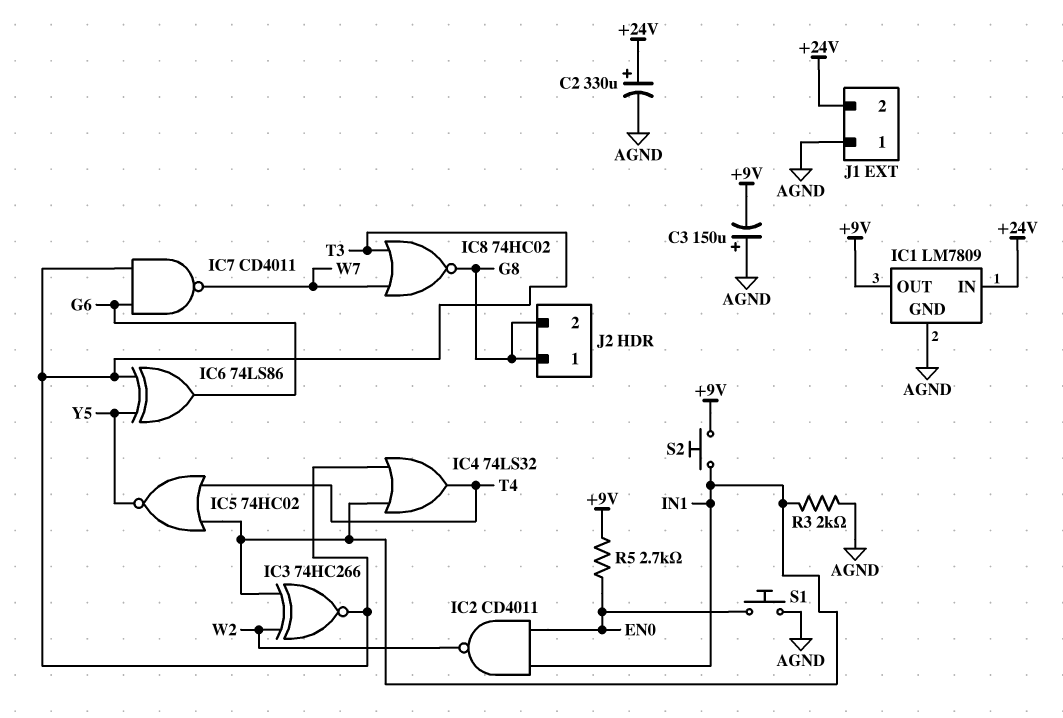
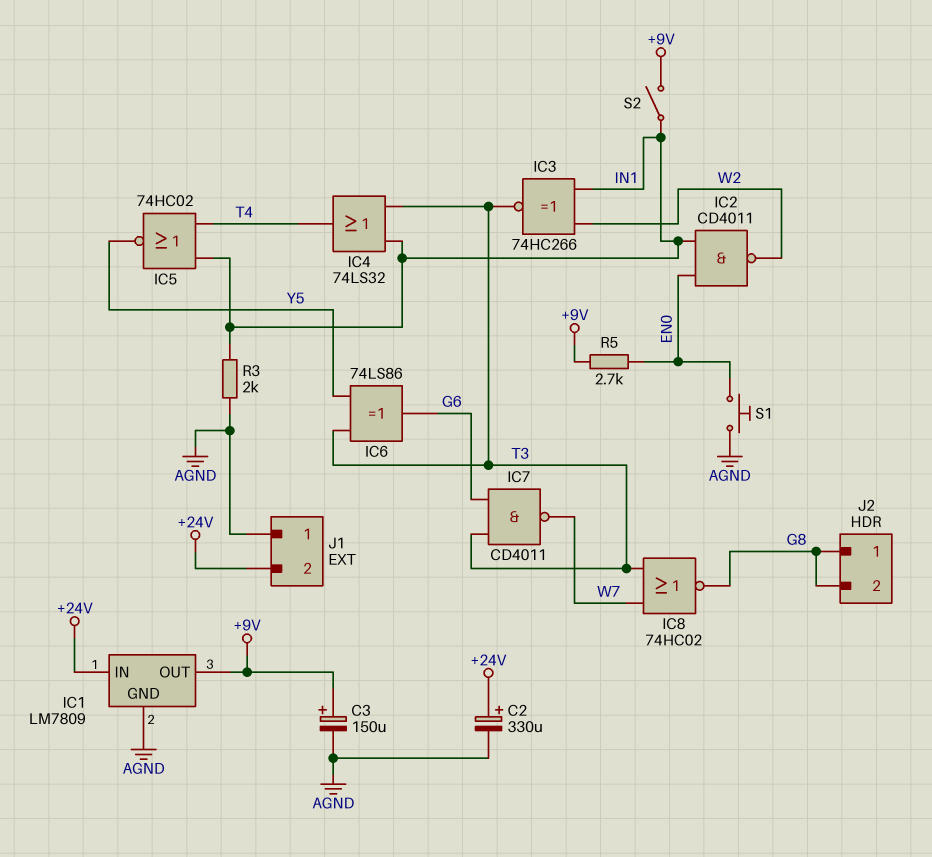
C3: 150uF (plus AGND, minus +9V) -> 150uF (plus +9V, minus AGND)
S2: button (+9V, IN1) -> switch (+9V, IN1)

